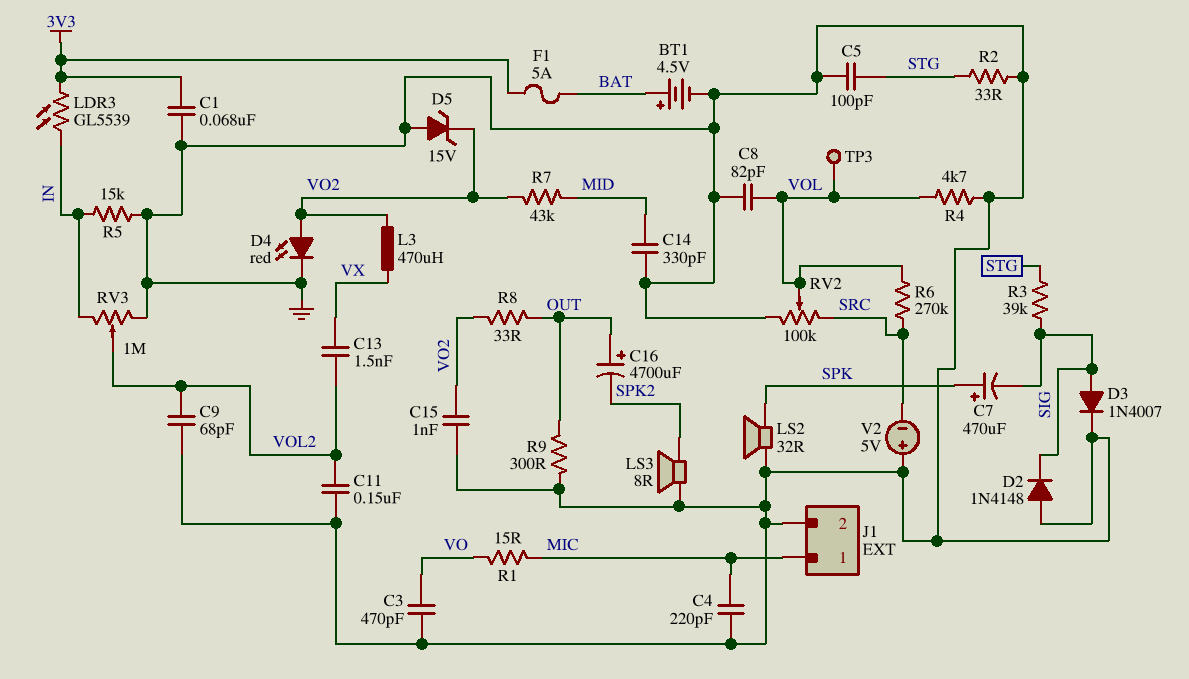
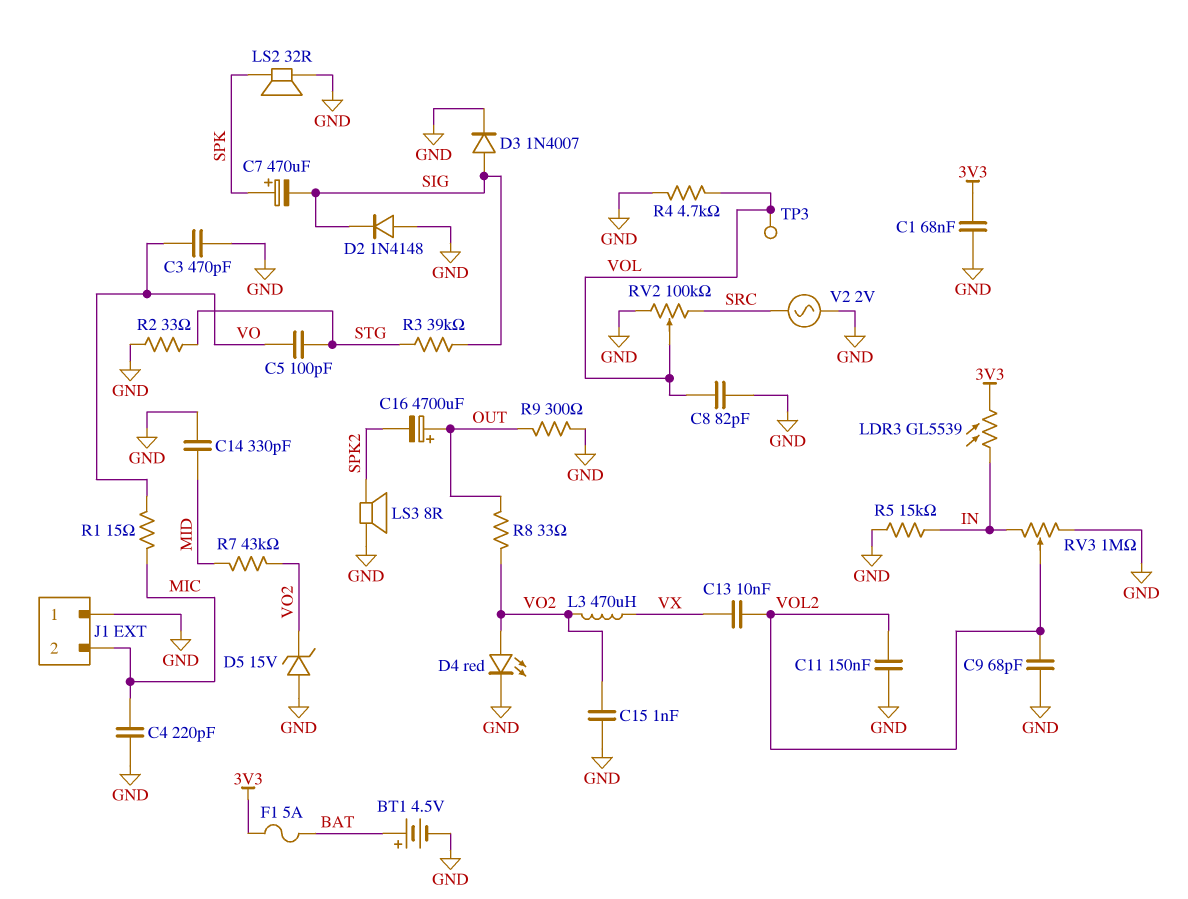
C5: 100pF (GND, STG) -> 100pF (STG, VO)
C13: 1.5nF (VOL2, VX) -> 10nF (VOL2, VX)
J1 pin 1: MIC -> GND
J1 pin 2: GND -> MIC
R6: 270k (SRC, VOL) -> none
V2: 5V (plus GND, minus SRC) -> AC 2V (GND, SRC)

